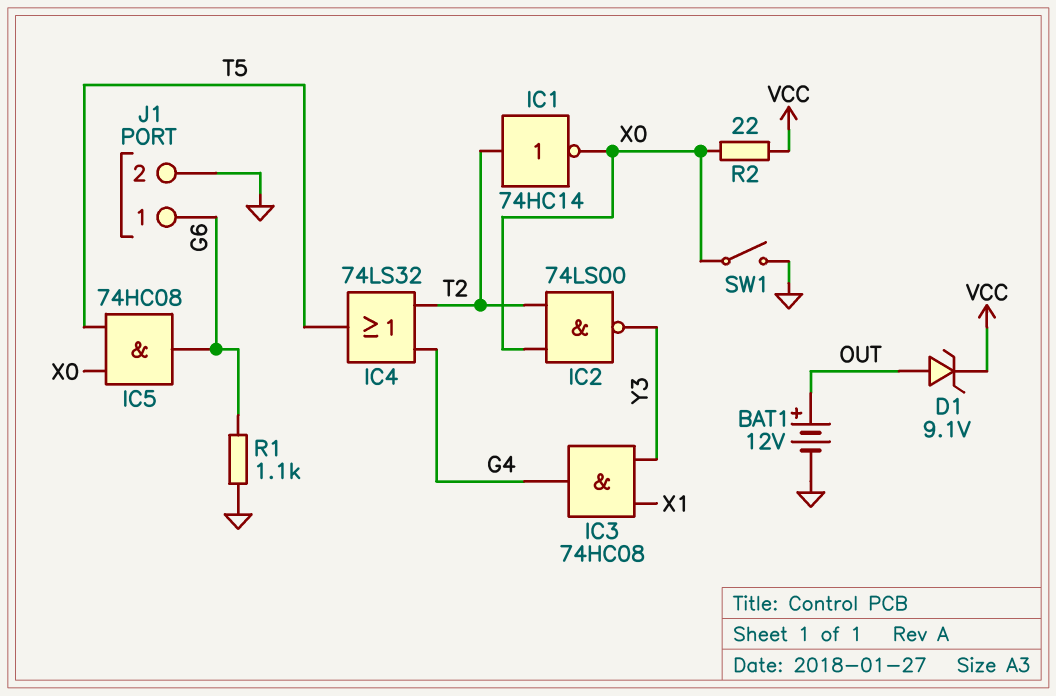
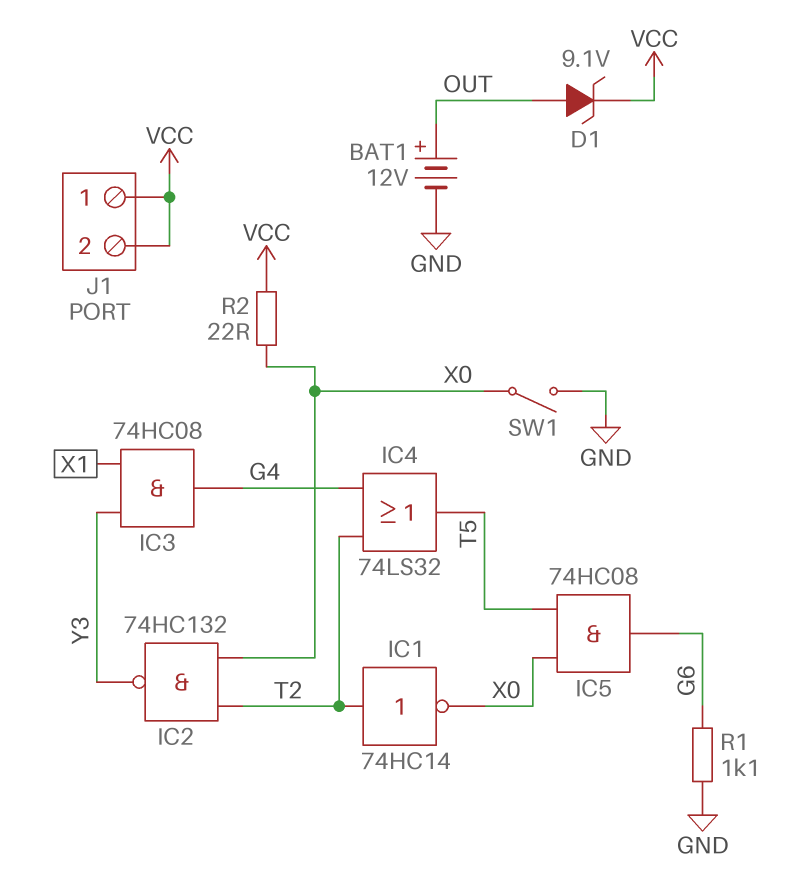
IC2: NAND 74LS00 (in T2, in X0, out Y3) -> NAND 74HC132 (in T2, in X0, out Y3)
J1 pin 1: G6 -> VCC
J1 pin 2: GND -> VCC

